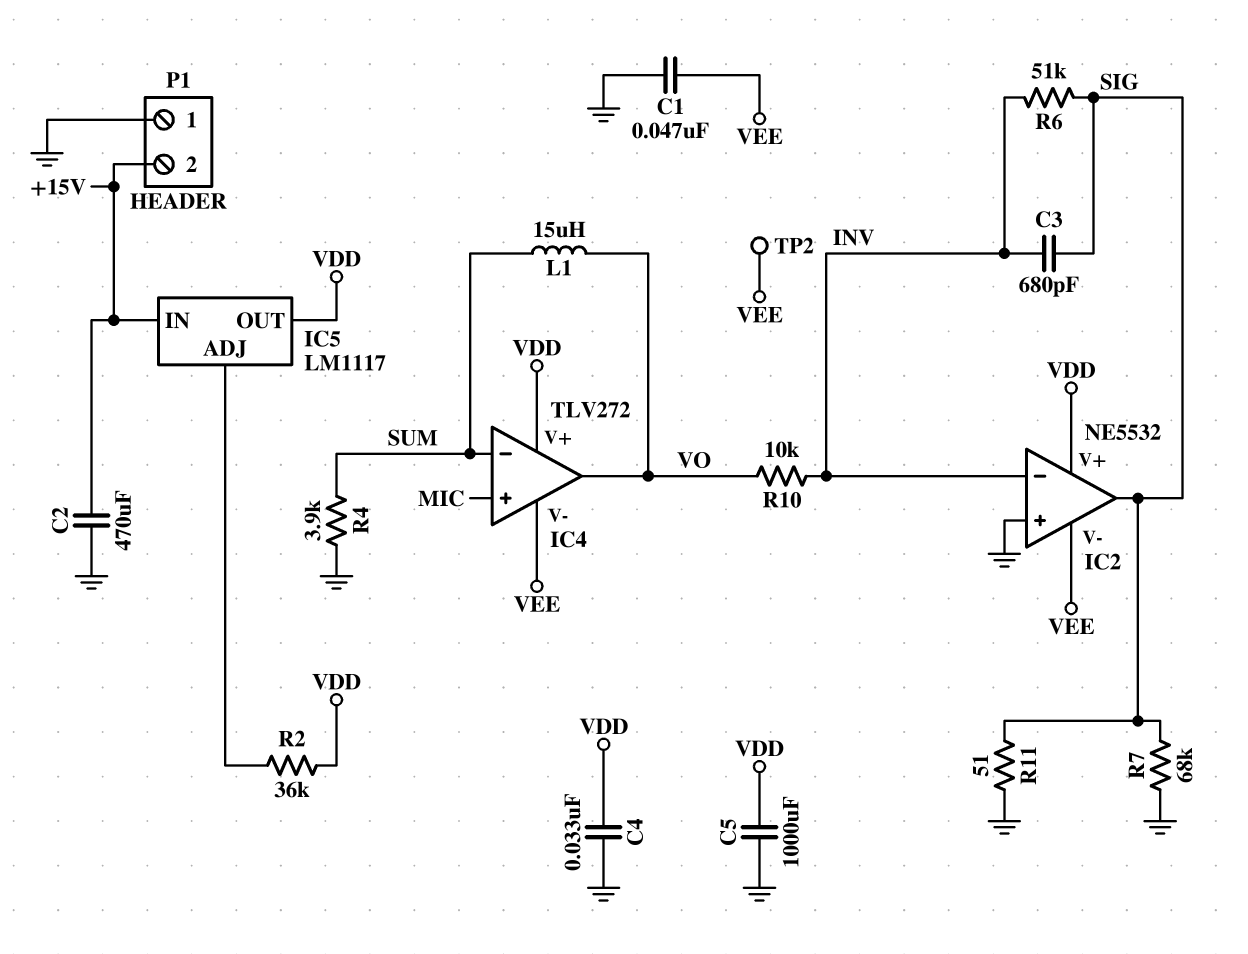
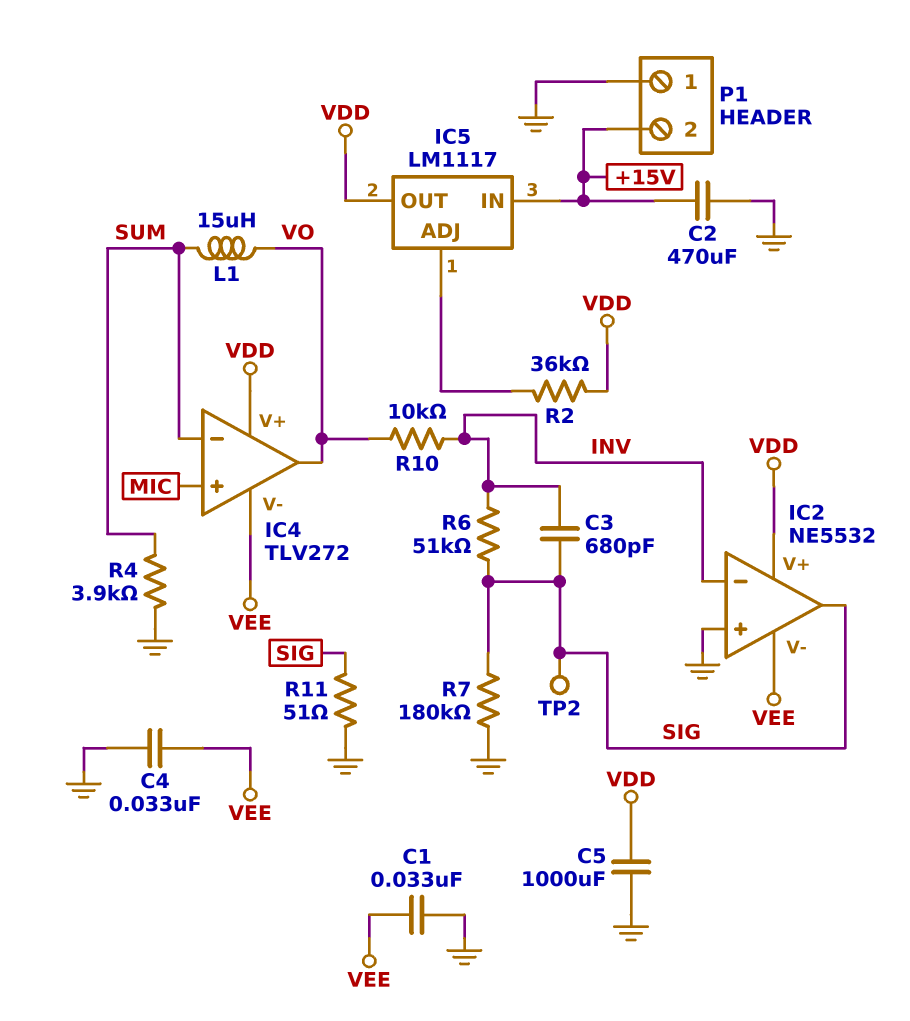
C1: 47nF (GND, VEE) -> 33nF (GND, VEE)
C4: 33nF (GND, VDD) -> 33nF (GND, VEE)
R7: 68k (GND, SIG) -> 180k (GND, SIG)
TP2: test point (VEE) -> test point (SIG)

